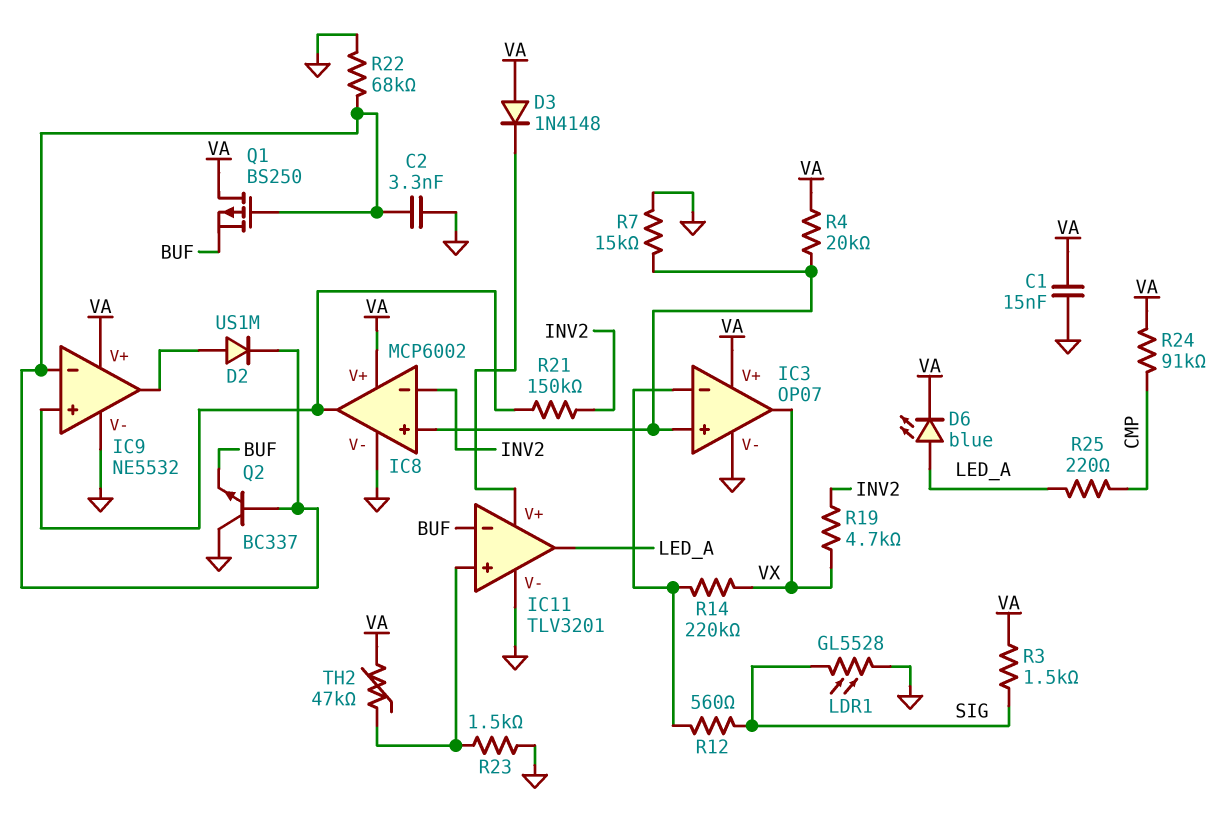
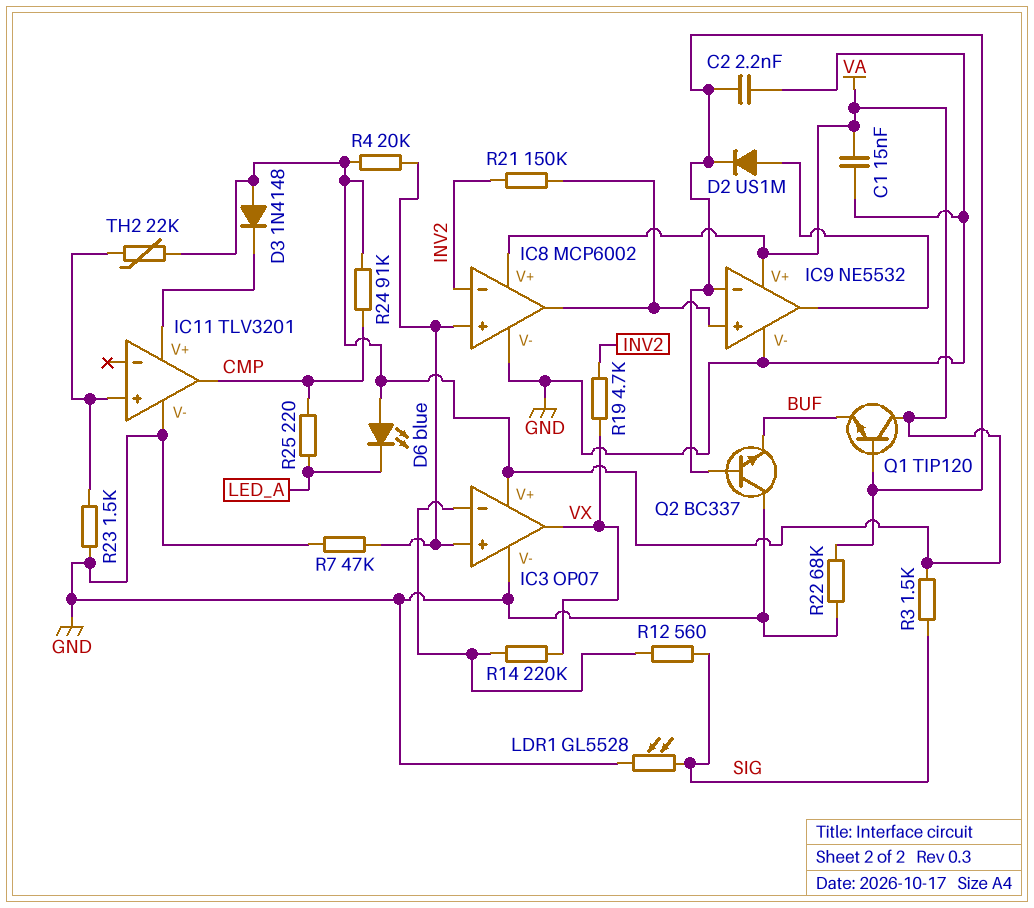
C2: 3.3nF (GND, IC9/in-) -> 2.2nF (GND, IC9/in-)
D6: LED blue (A LED_A, K VA) -> LED blue (A VA, K LED_A)
IC11 pin in-: BUF -> none
IC11 pin out: LED_A -> CMP
Q1: PMOS BS250 (G IC9/in-, D VA, S BUF) -> NPN TIP120 (B IC9/in-, C VA, E BUF)
R7: 15k (GND, IC3/in+) -> 47k (GND, IC3/in+)
TH2: 47k (IC11/in+, VA) -> 22k (IC11/in+, VA)

